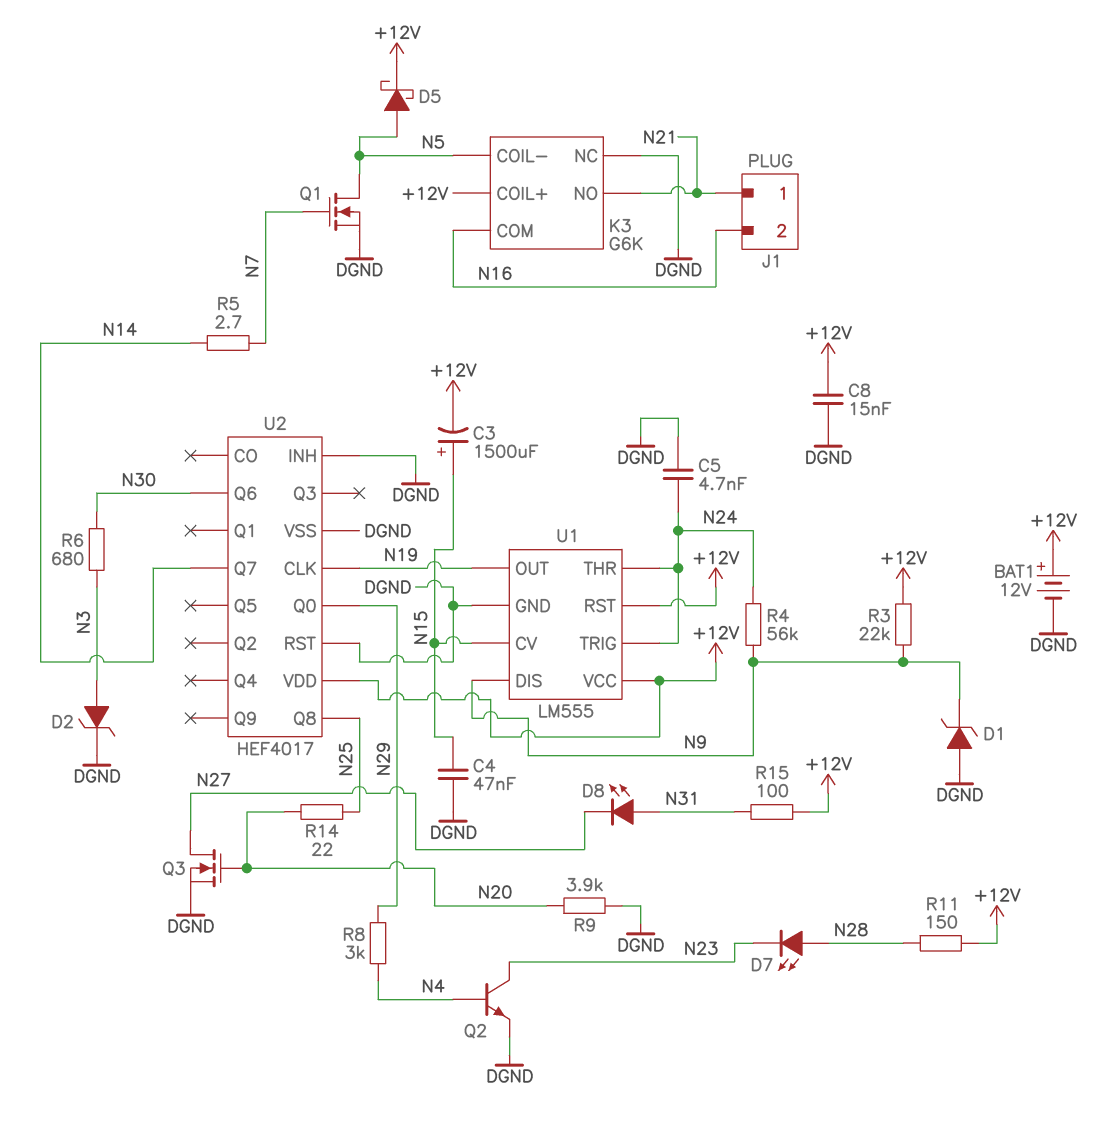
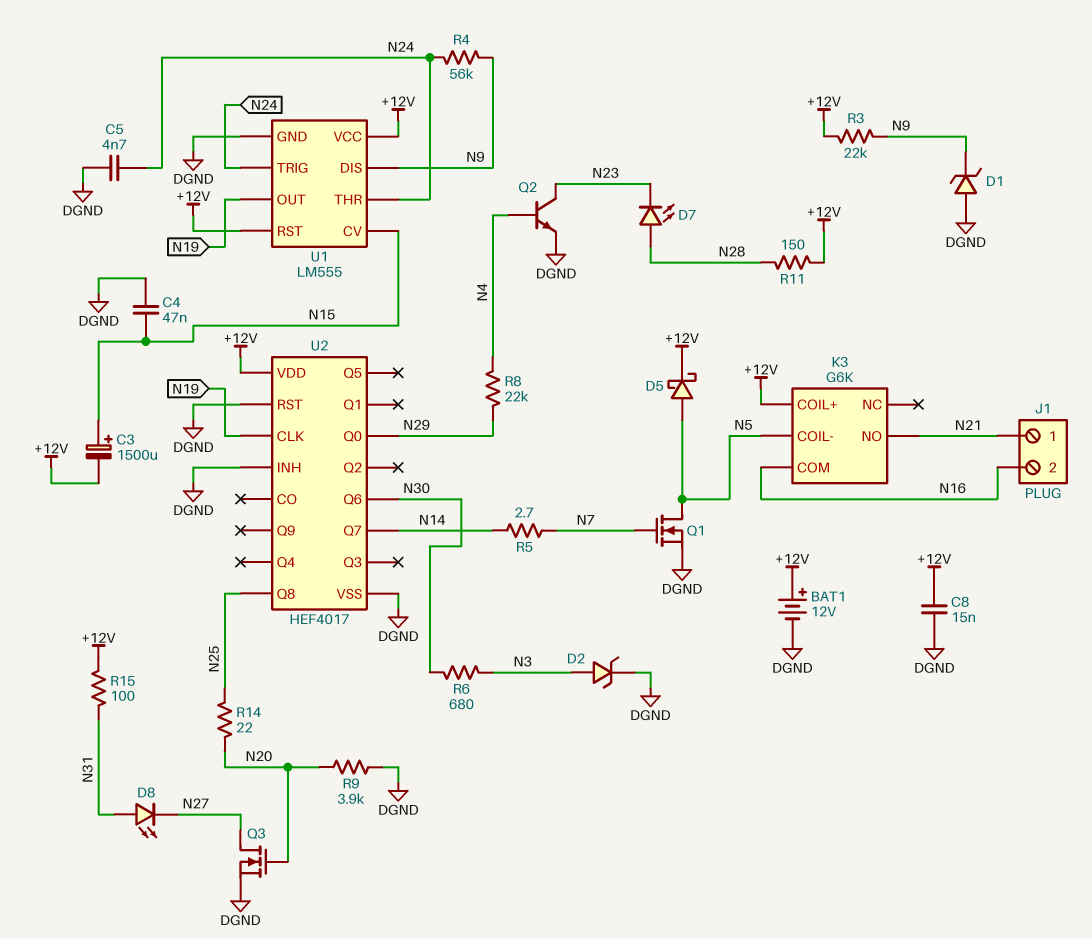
K3 pin NC: DGND -> none
R8: 3k (N4, N29) -> 22k (N4, N29)

